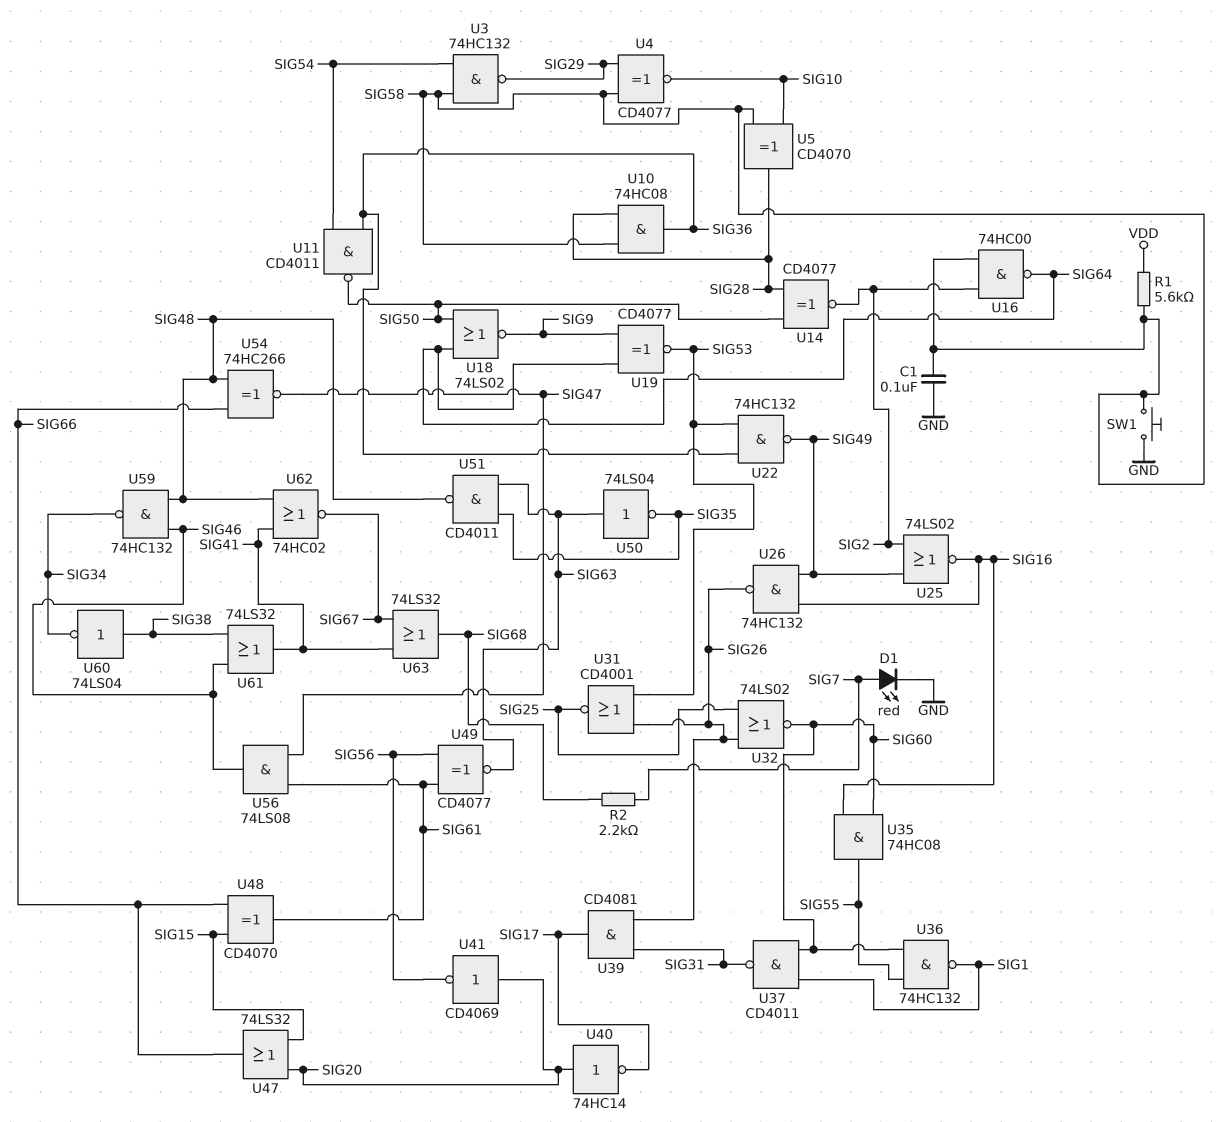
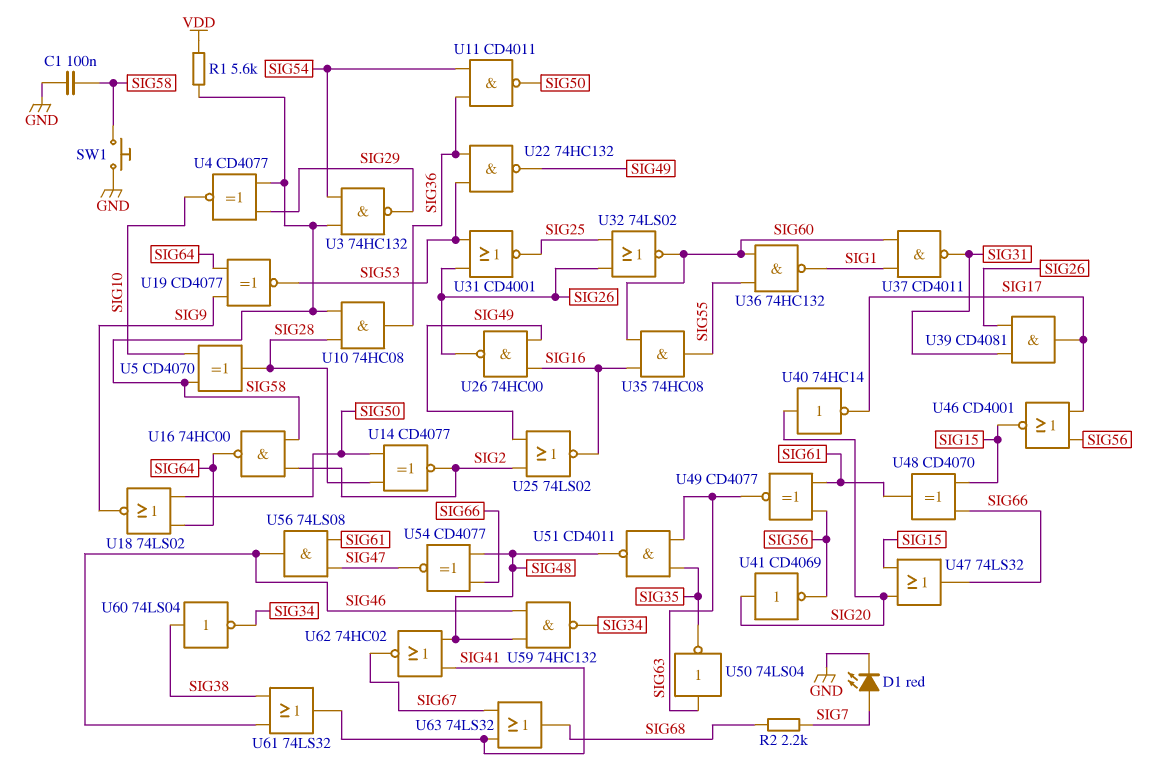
U26: NAND 74HC132 (in SIG16, in SIG49, out SIG26) -> NAND 74HC00 (in SIG16, in SIG49, out SIG26)
U46: none -> NOR CD4001 (in SIG17, in SIG56, out SIG15)
U54: XNOR 74HC266 (in SIG48, in SIG66, out SIG47) -> XNOR CD4077 (in SIG48, in SIG66, out SIG47)

